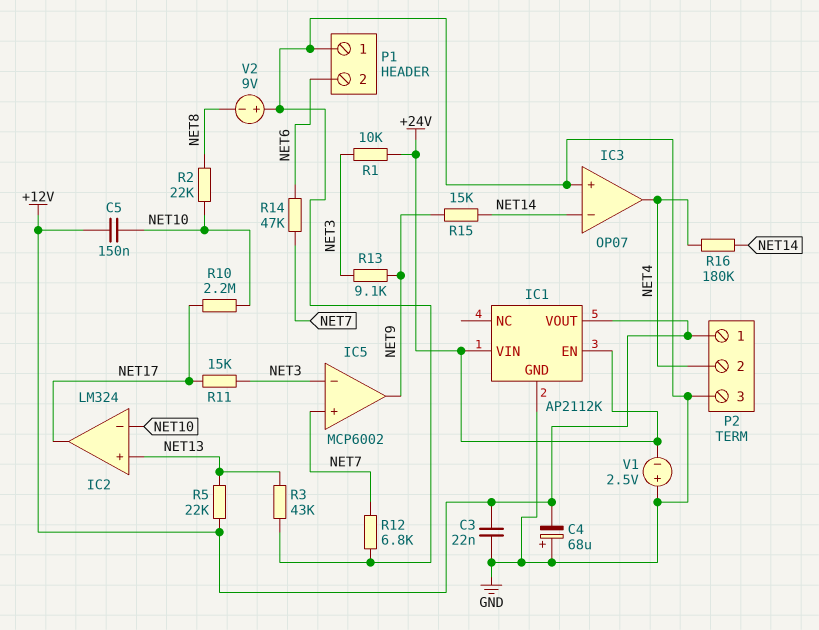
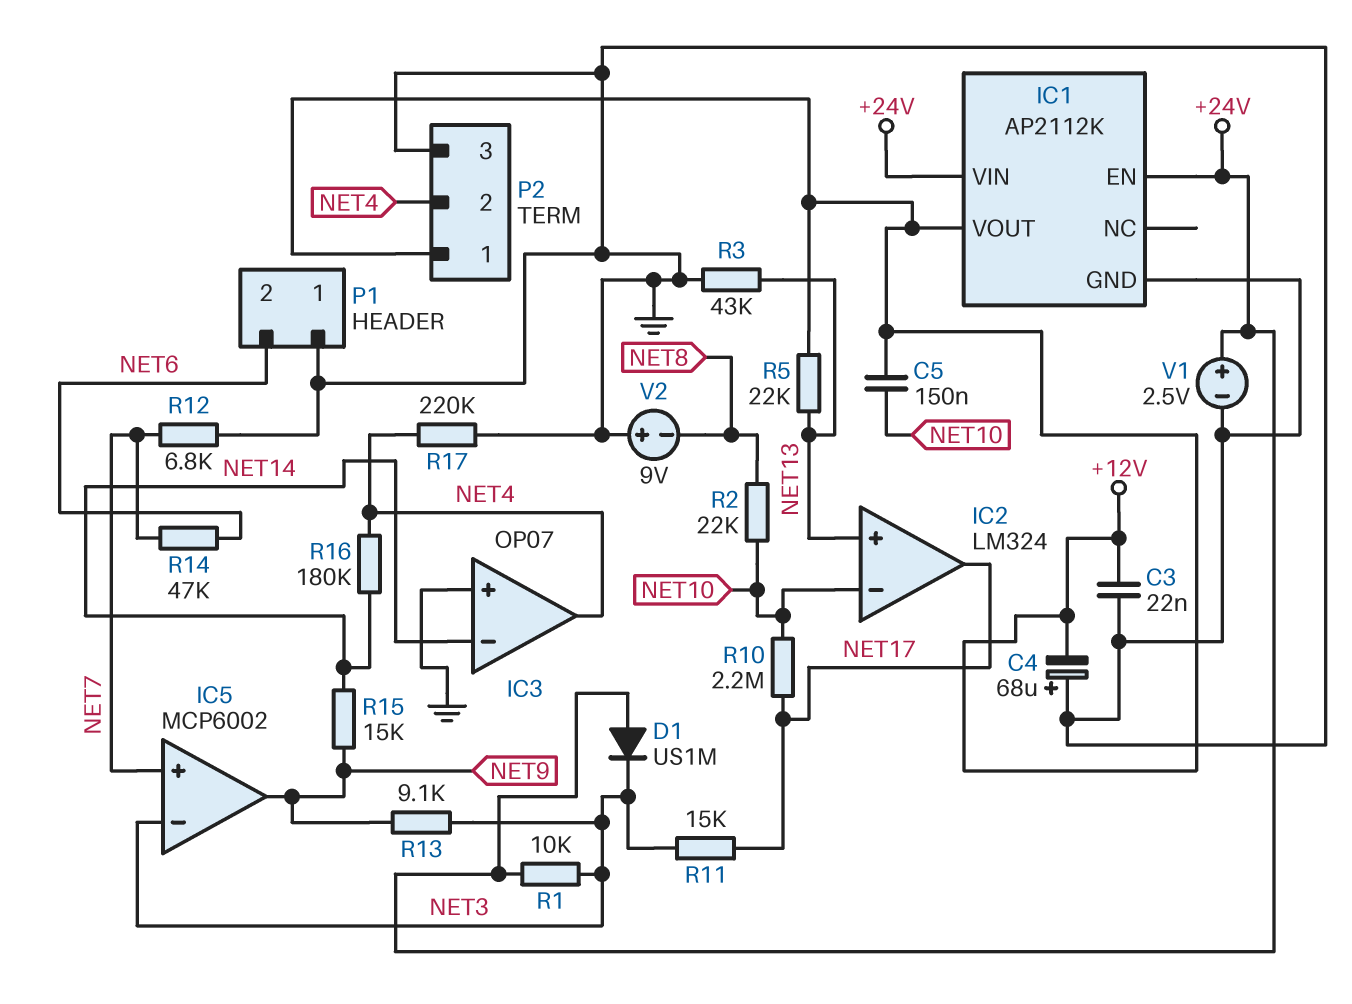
D1: none -> diode US1M (A +24V, K NET3)
R17: none -> 220k (GND, NET4)
V1: 2.5V (plus GND, minus +24V) -> 2.5V (plus +24V, minus GND)

